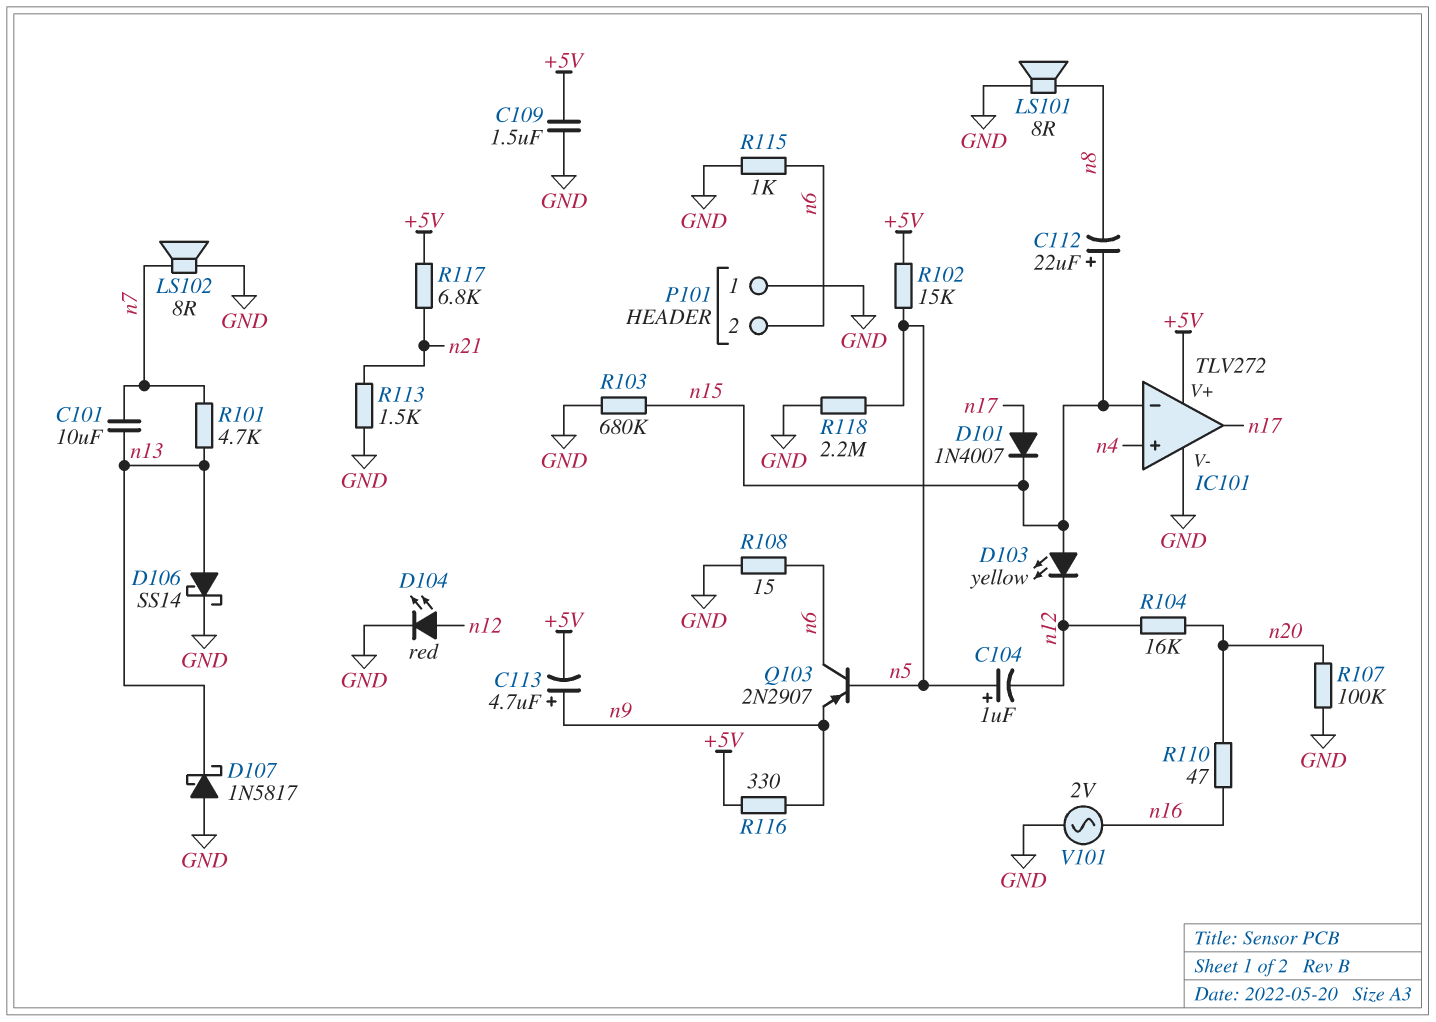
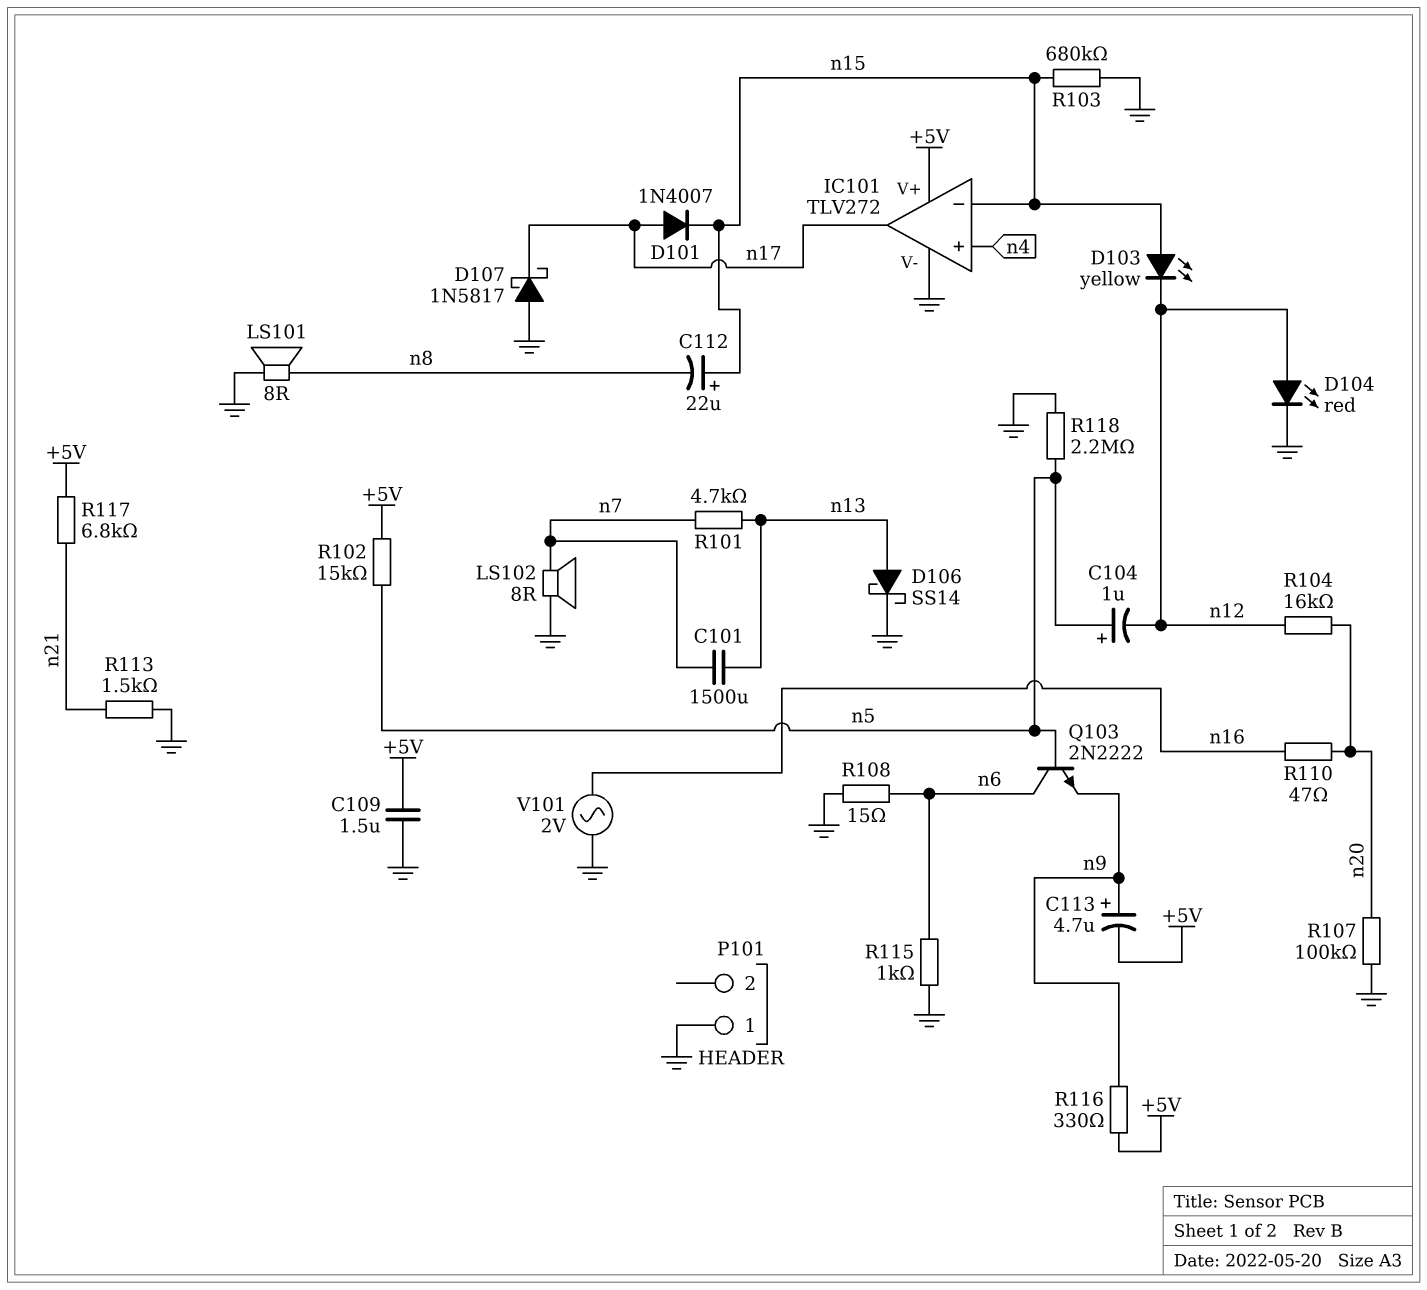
C101: 10uF (n7, n13) -> 1500uF (n7, n13)
D107: schottky 1N5817 (A GND, K n13) -> schottky 1N5817 (A GND, K n17)
P101 pin 2: n6 -> none
Q103: PNP 2N2907 (B n5, C n6, E n9) -> NPN 2N2222 (B n5, C n6, E n9)

